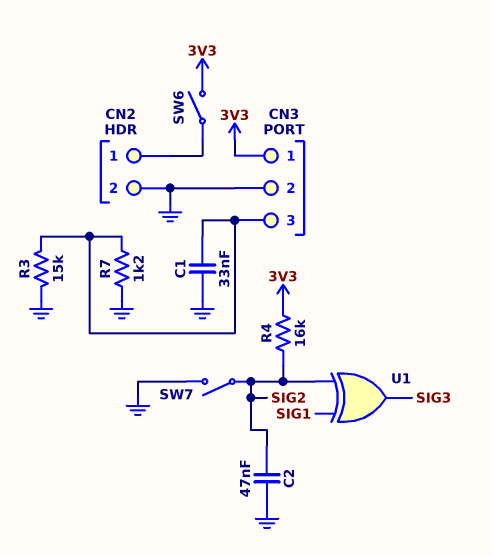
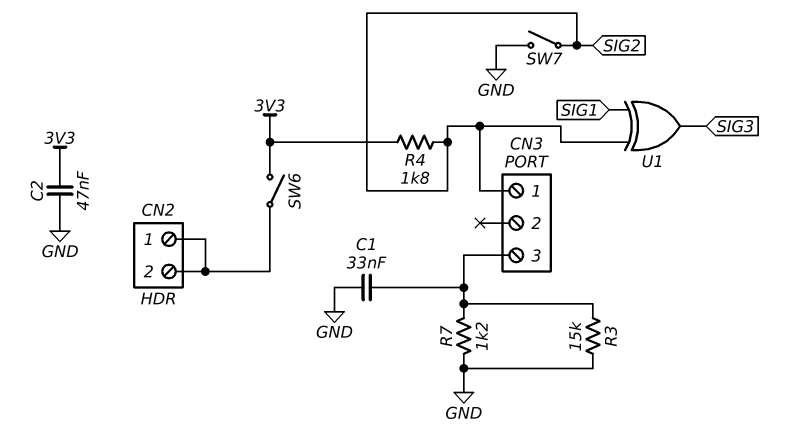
C2: 47nF (GND, SIG2) -> 47nF (3V3, GND)
CN2 pin 2: GND -> CN2/1
CN3 pin 1: 3V3 -> SIG2
CN3 pin 2: GND -> none
R4: 16k (3V3, SIG2) -> 1.8k (3V3, SIG2)

